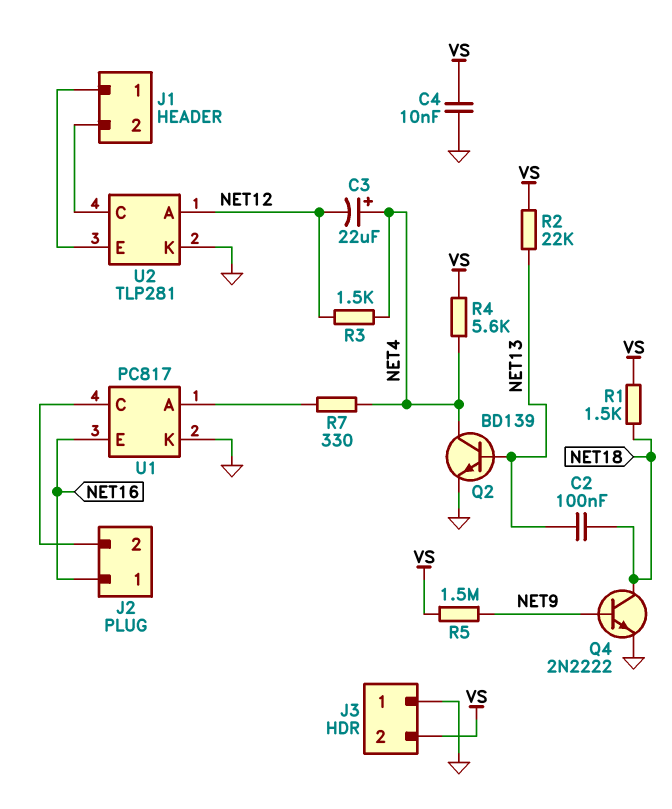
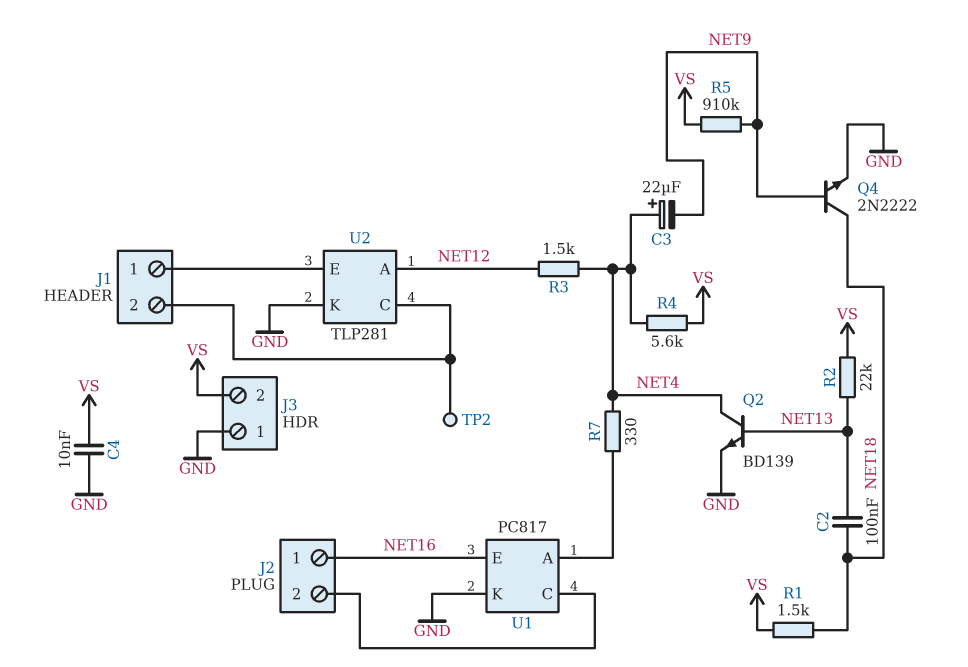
C3: 22uF (plus NET4, minus NET12) -> 22uF (plus NET4, minus NET9)
R5: 1.5M (NET9, VS) -> 910k (NET9, VS)
TP2: none -> test point (J1/2)

